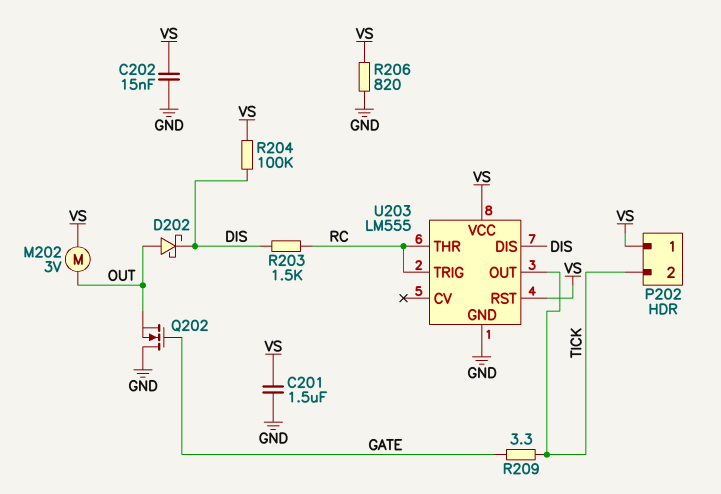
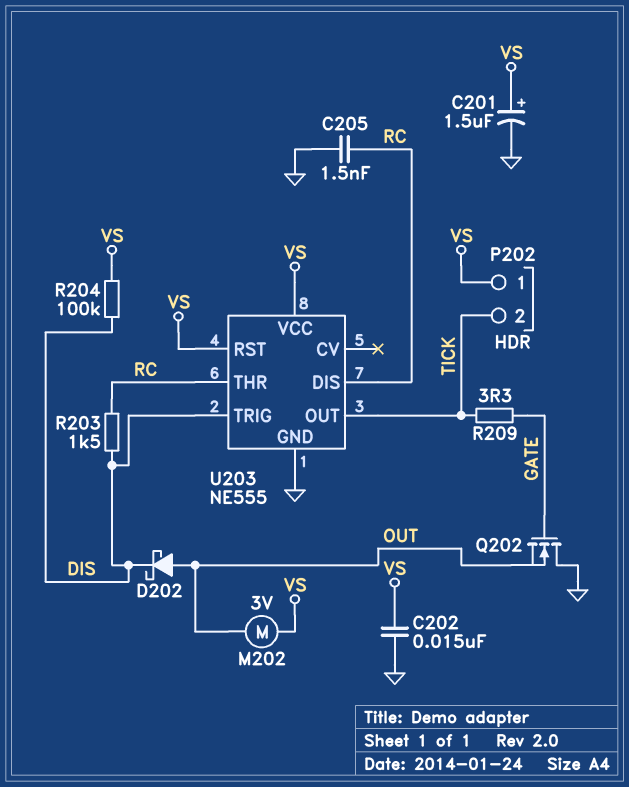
C201: 1.5uF (GND, VS) -> 1.5uF (plus VS, minus GND)
C205: none -> 1.5nF (GND, RC)
R206: 820 (GND, VS) -> none
U203: LM555 -> NE555
U203 pin DIS: DIS -> RC
U203 pin TRIG: RC -> DIS

